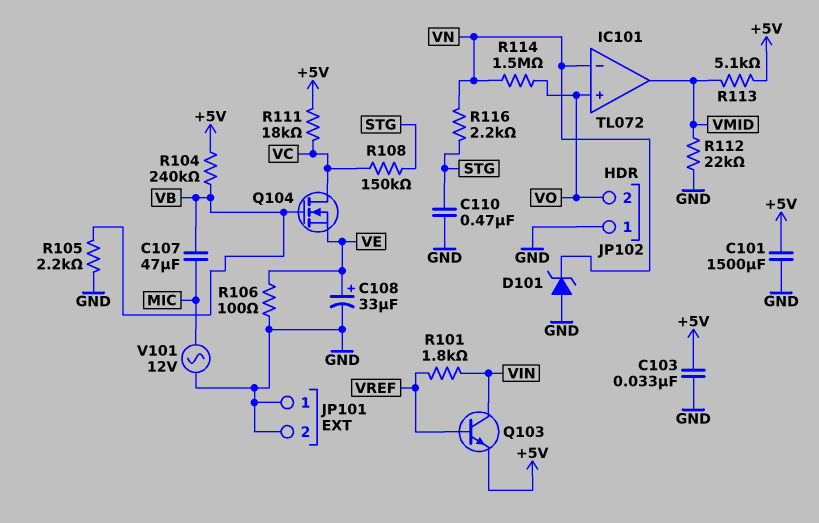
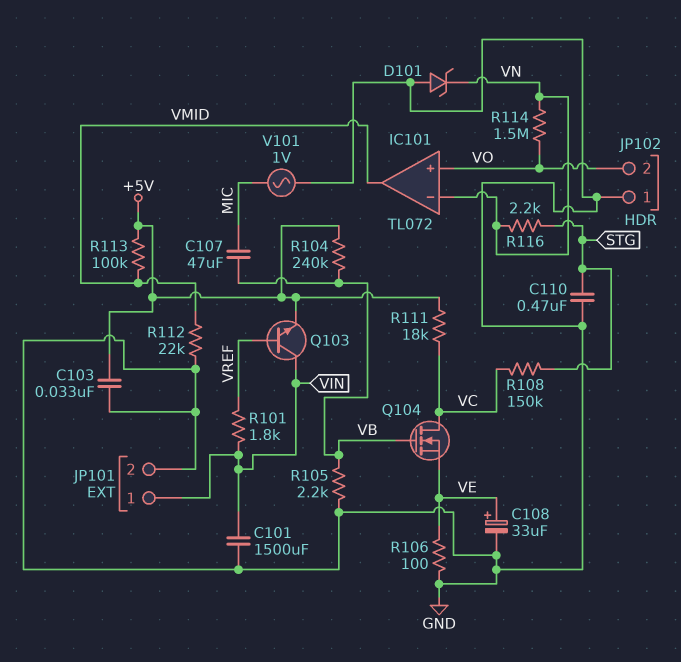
C101: 1500uF (+5V, GND) -> 1500uF (GND, VIN)
JP101 pin 1: GND -> VIN
R113: 5.1k (+5V, VMID) -> 100k (+5V, VMID)
V101: AC 12V (GND, MIC) -> AC 1V (GND, MIC)

